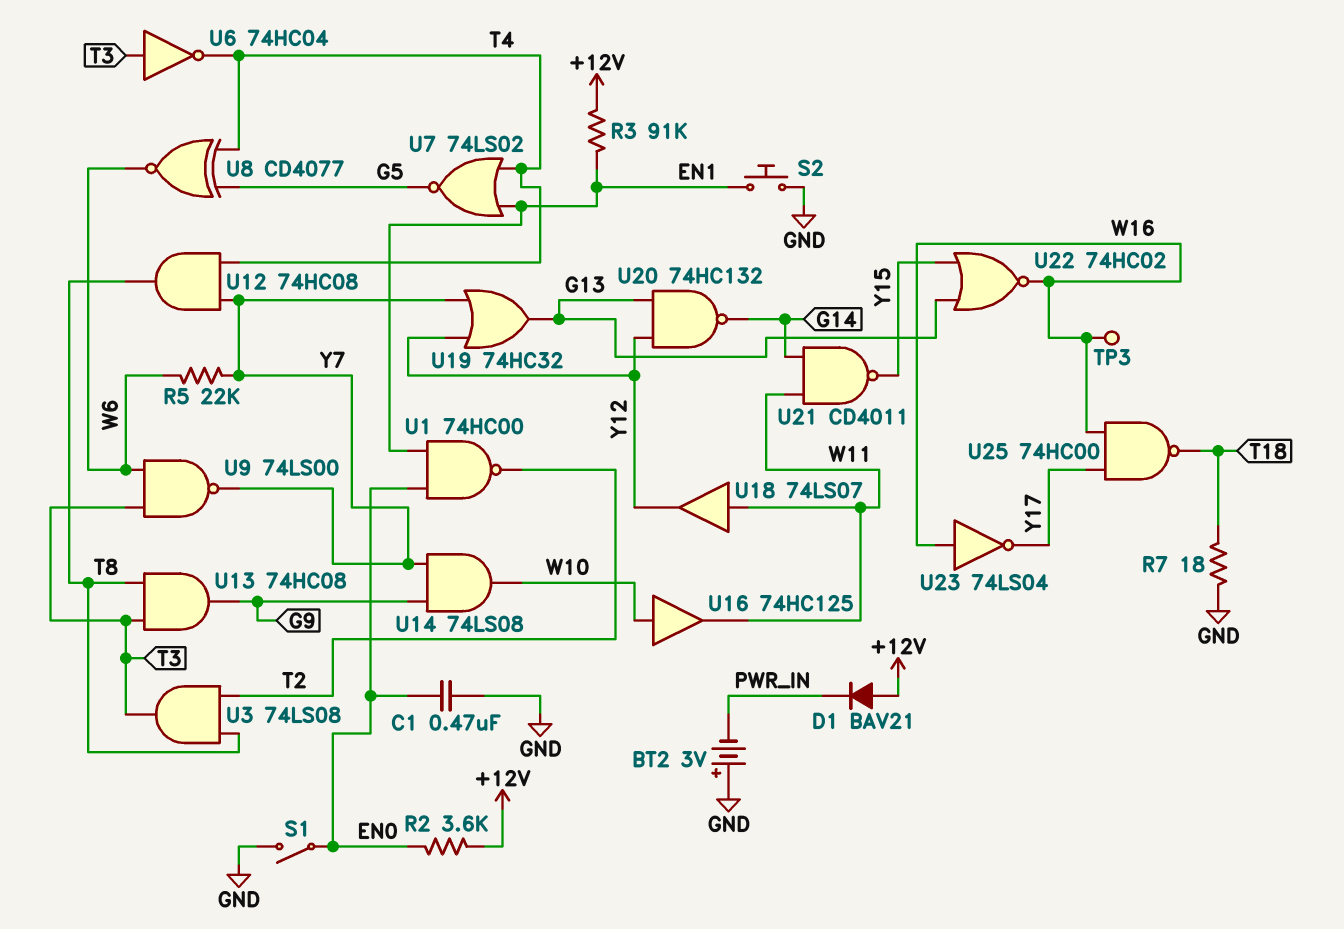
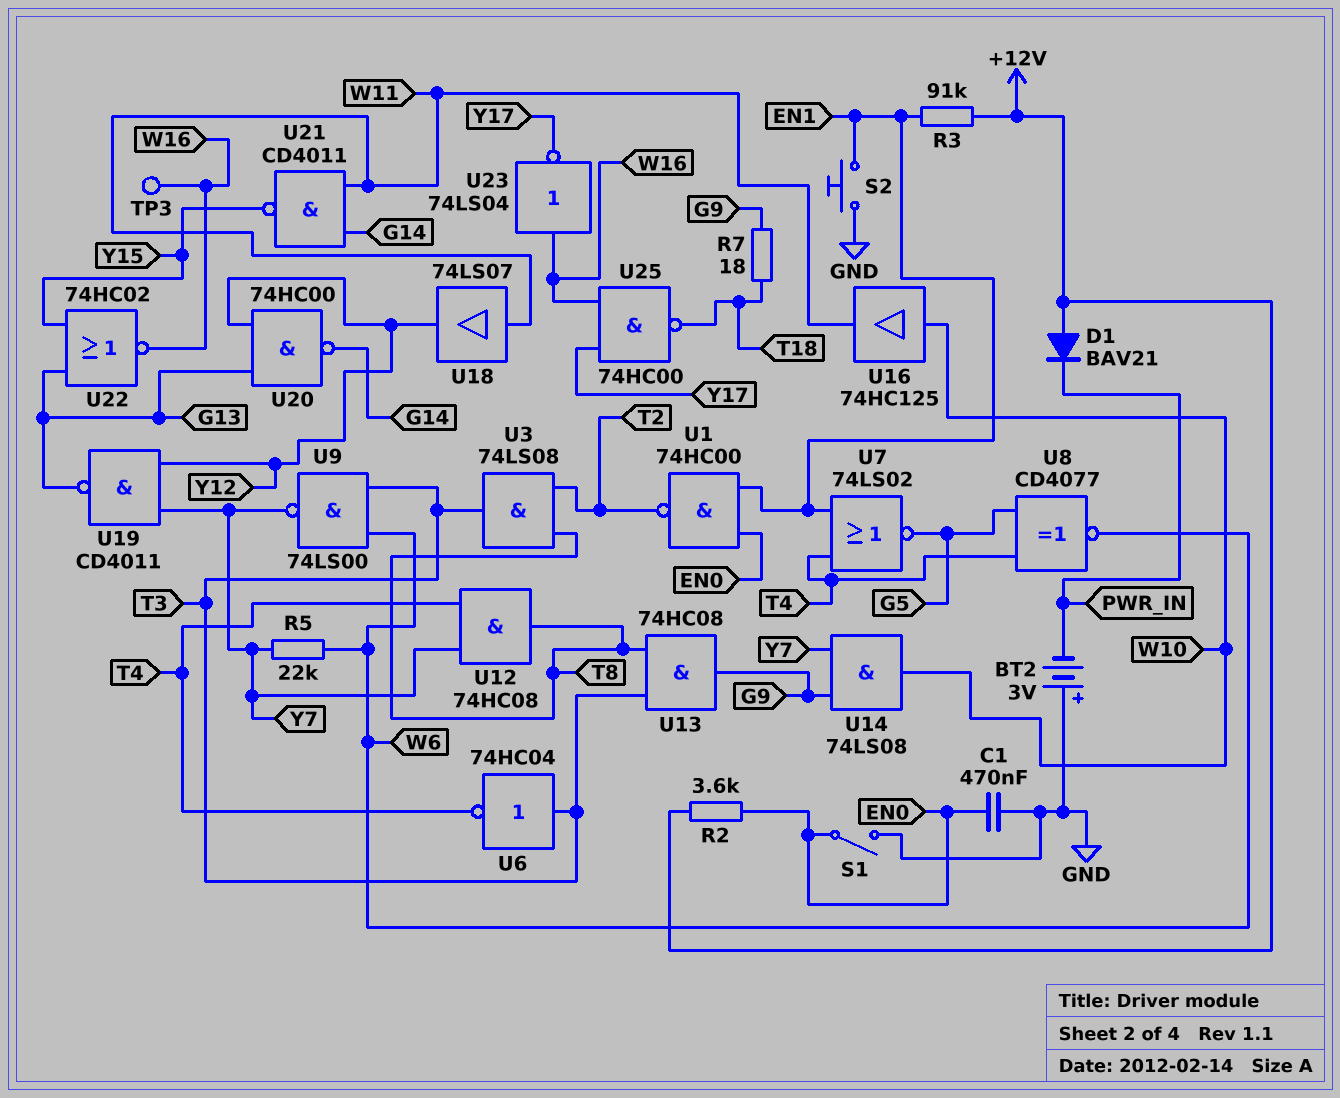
R7: 18 (GND, T18) -> 18 (G9, T18)
U19: OR 74HC32 (in Y7, in Y12, out G13) -> NAND CD4011 (in Y7, in Y12, out G13)
U20: NAND 74HC132 (in G13, in Y12, out G14) -> NAND 74HC00 (in G13, in Y12, out G14)

